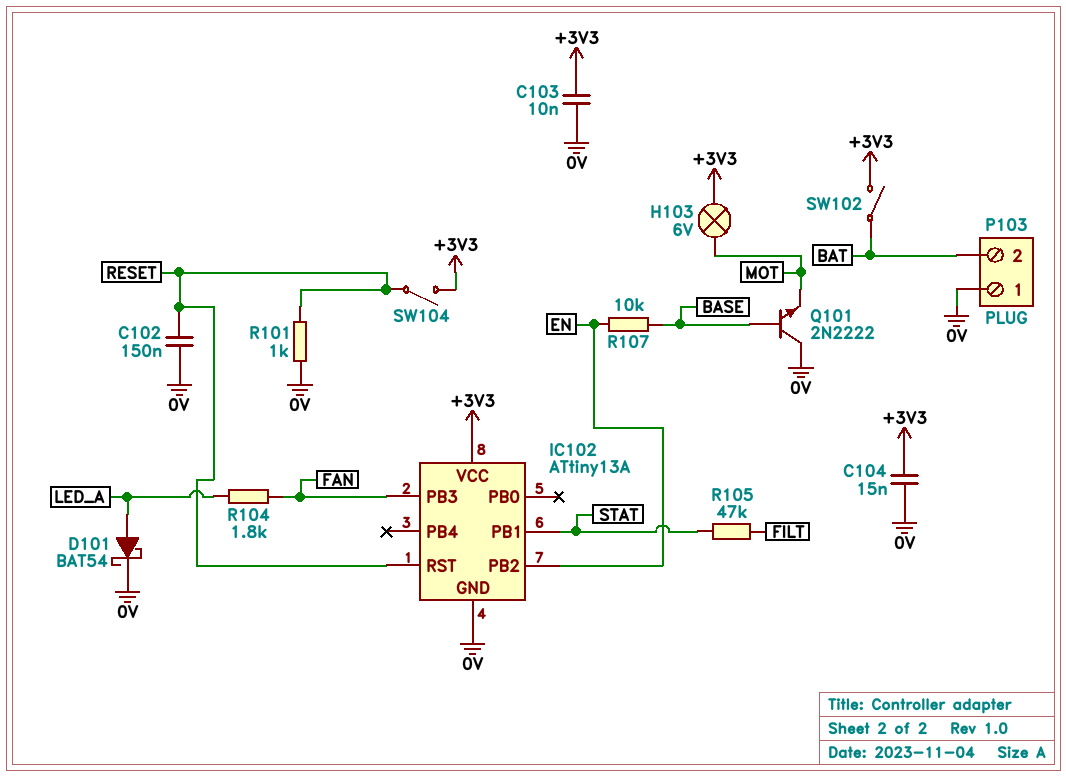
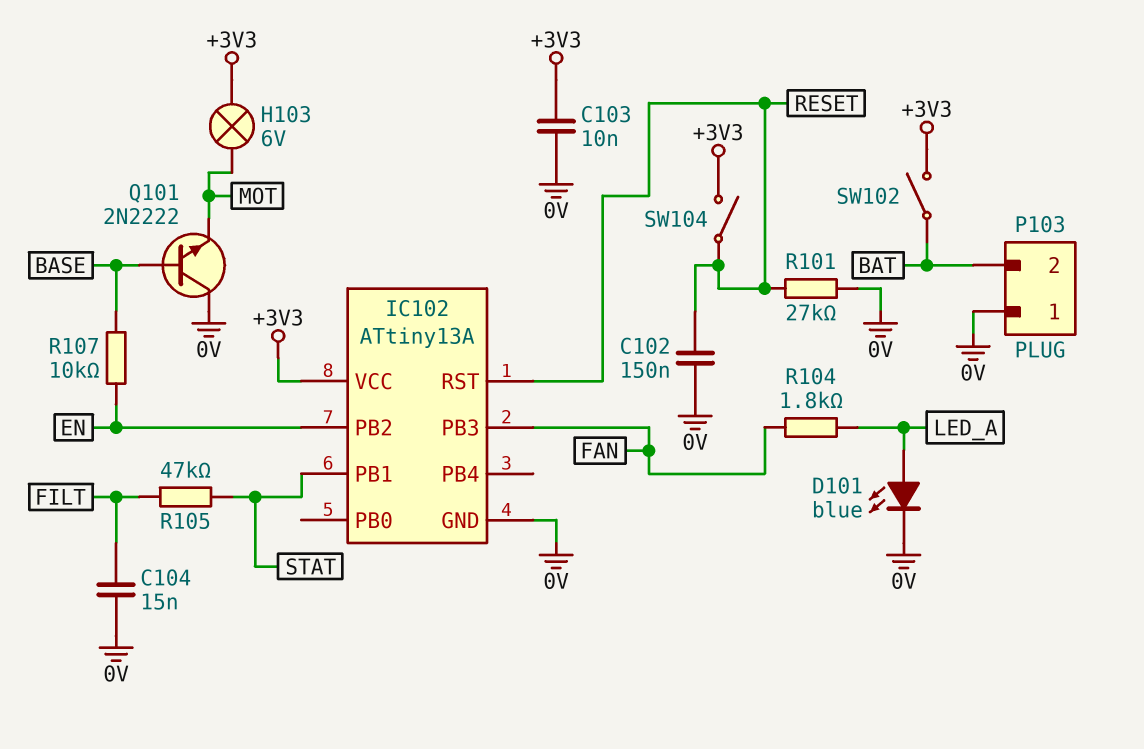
C104: 15nF (+3V3, 0V) -> 15nF (0V, FILT)
D101: schottky BAT54 (A LED_A, K 0V) -> LED blue (A LED_A, K 0V)
R101: 1k (0V, RESET) -> 27k (0V, RESET)

